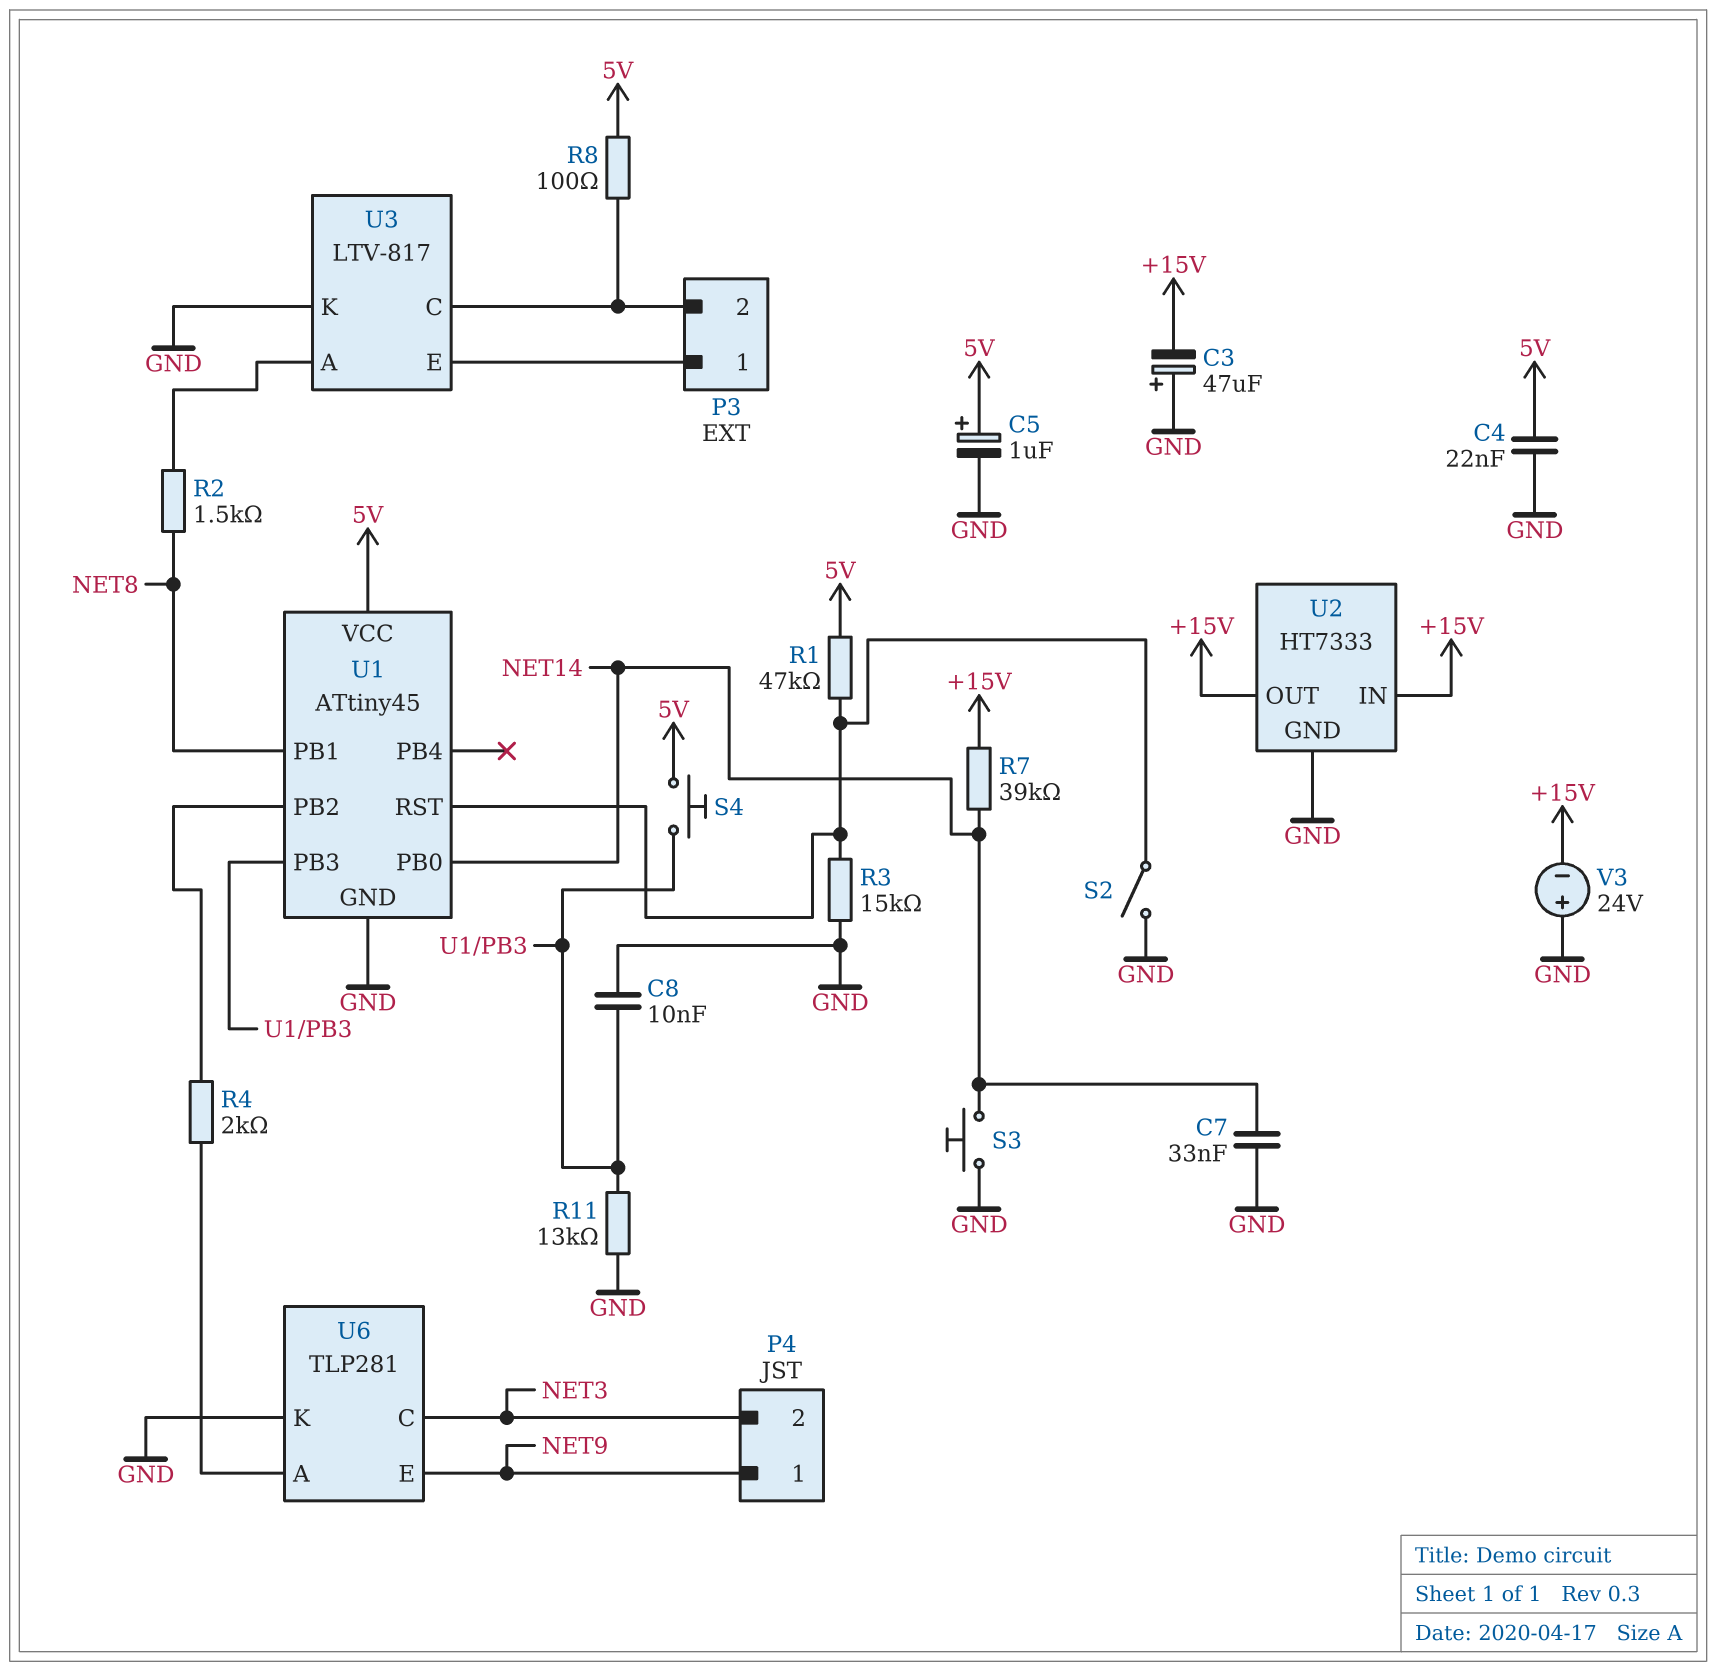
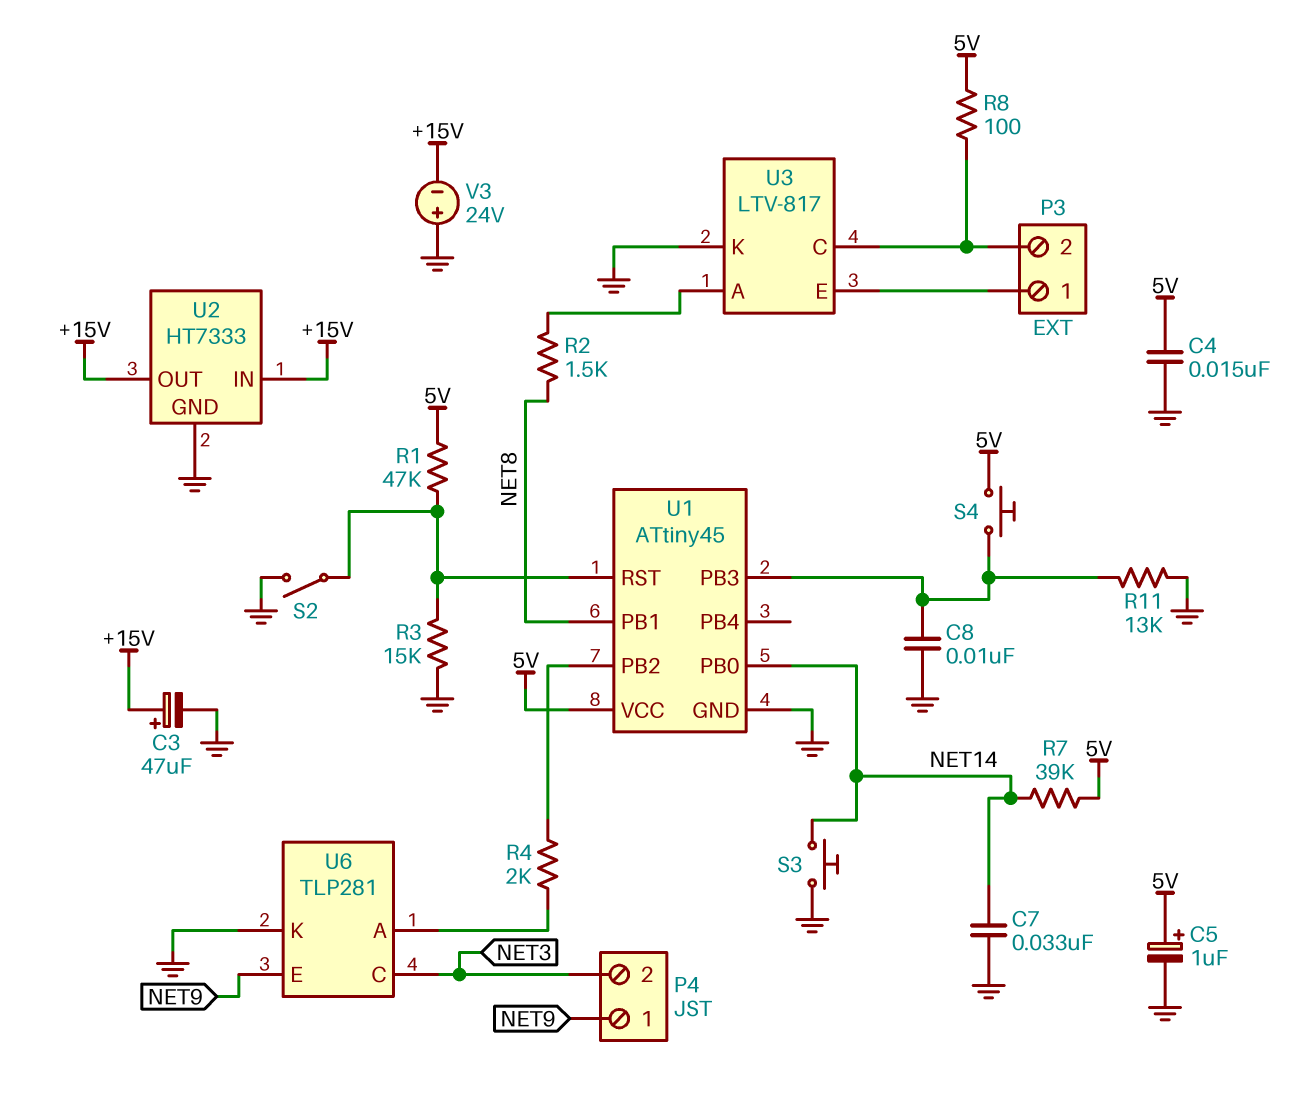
C3: 47uF (plus GND, minus +15V) -> 47uF (plus +15V, minus GND)
C4: 22nF (5V, GND) -> 15nF (5V, GND)
R7: 39k (+15V, NET14) -> 39k (5V, NET14)

